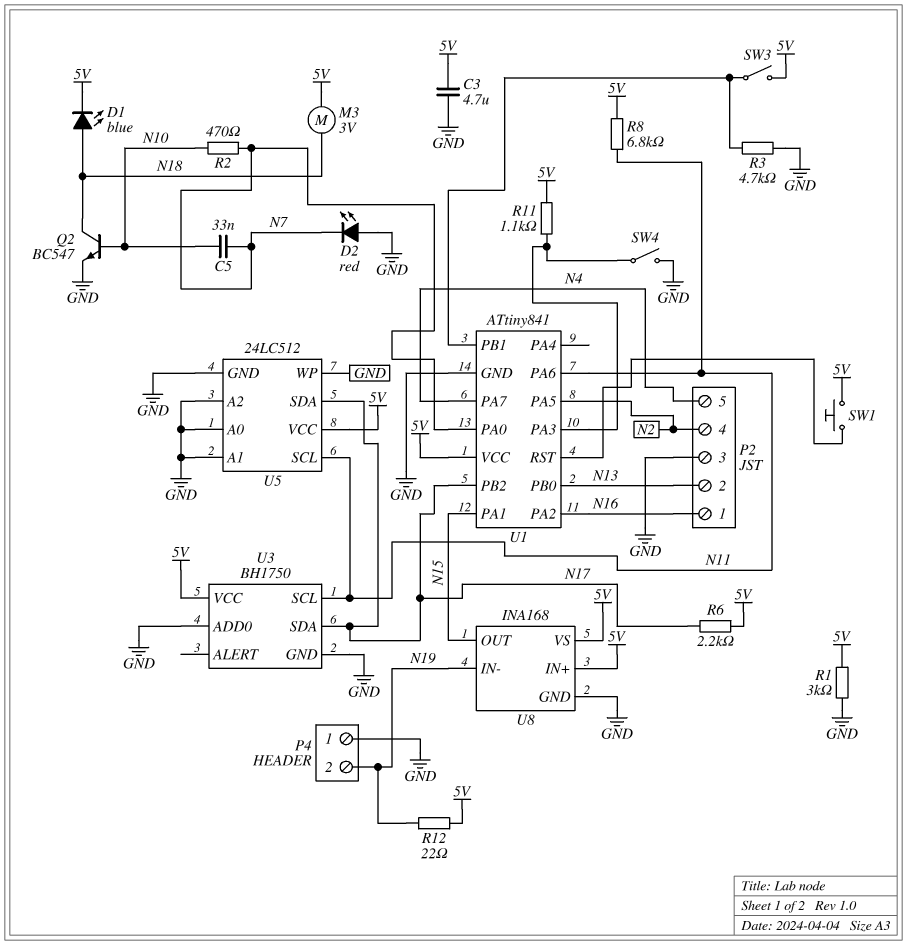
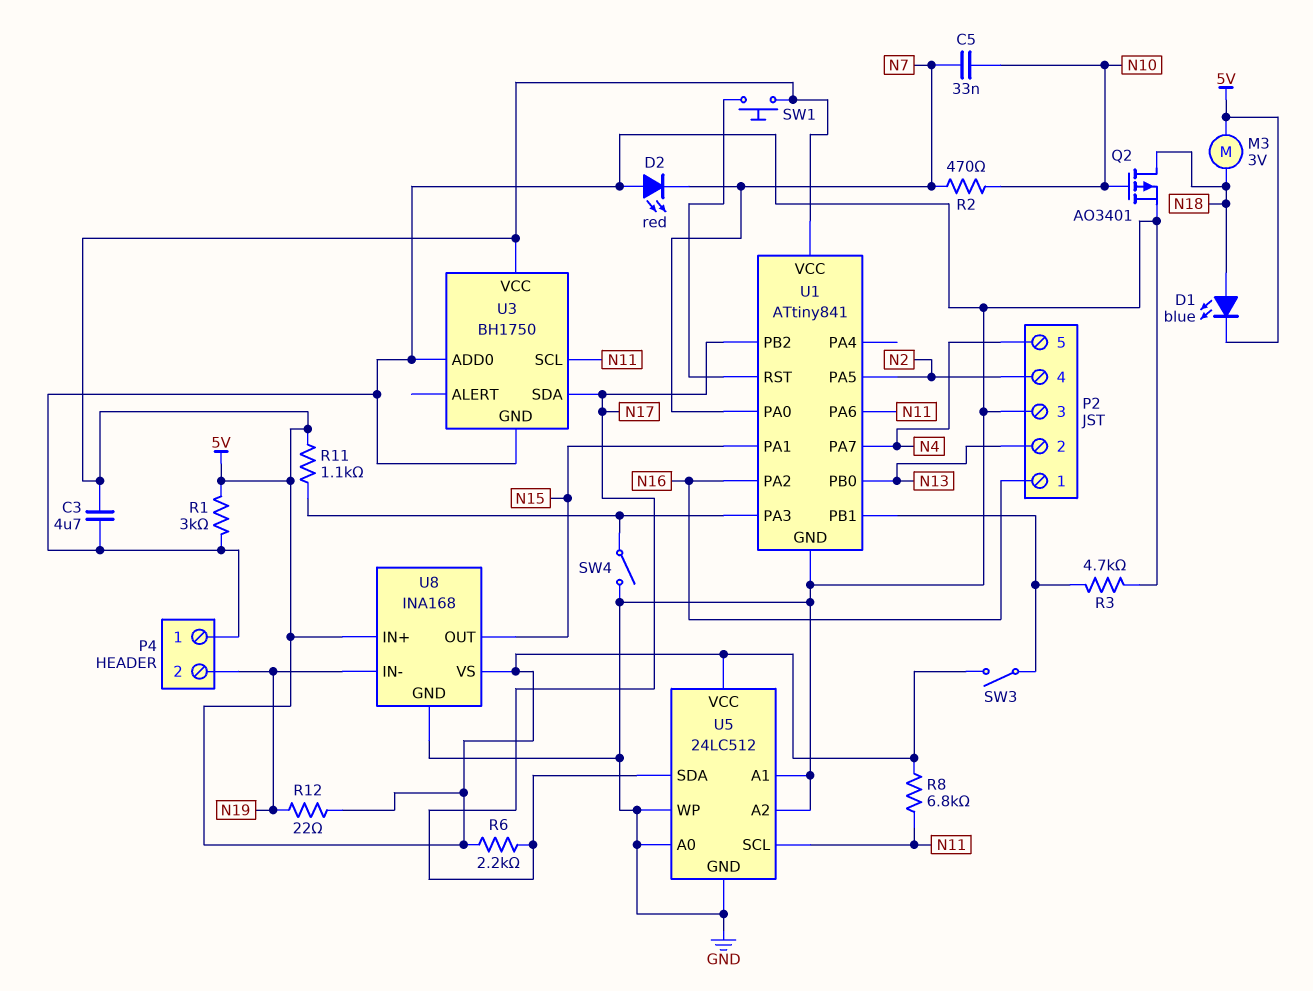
Q2: NPN BC547 (B N10, C N18, E GND) -> PMOS AO3401 (G N10, D N18, S GND)

